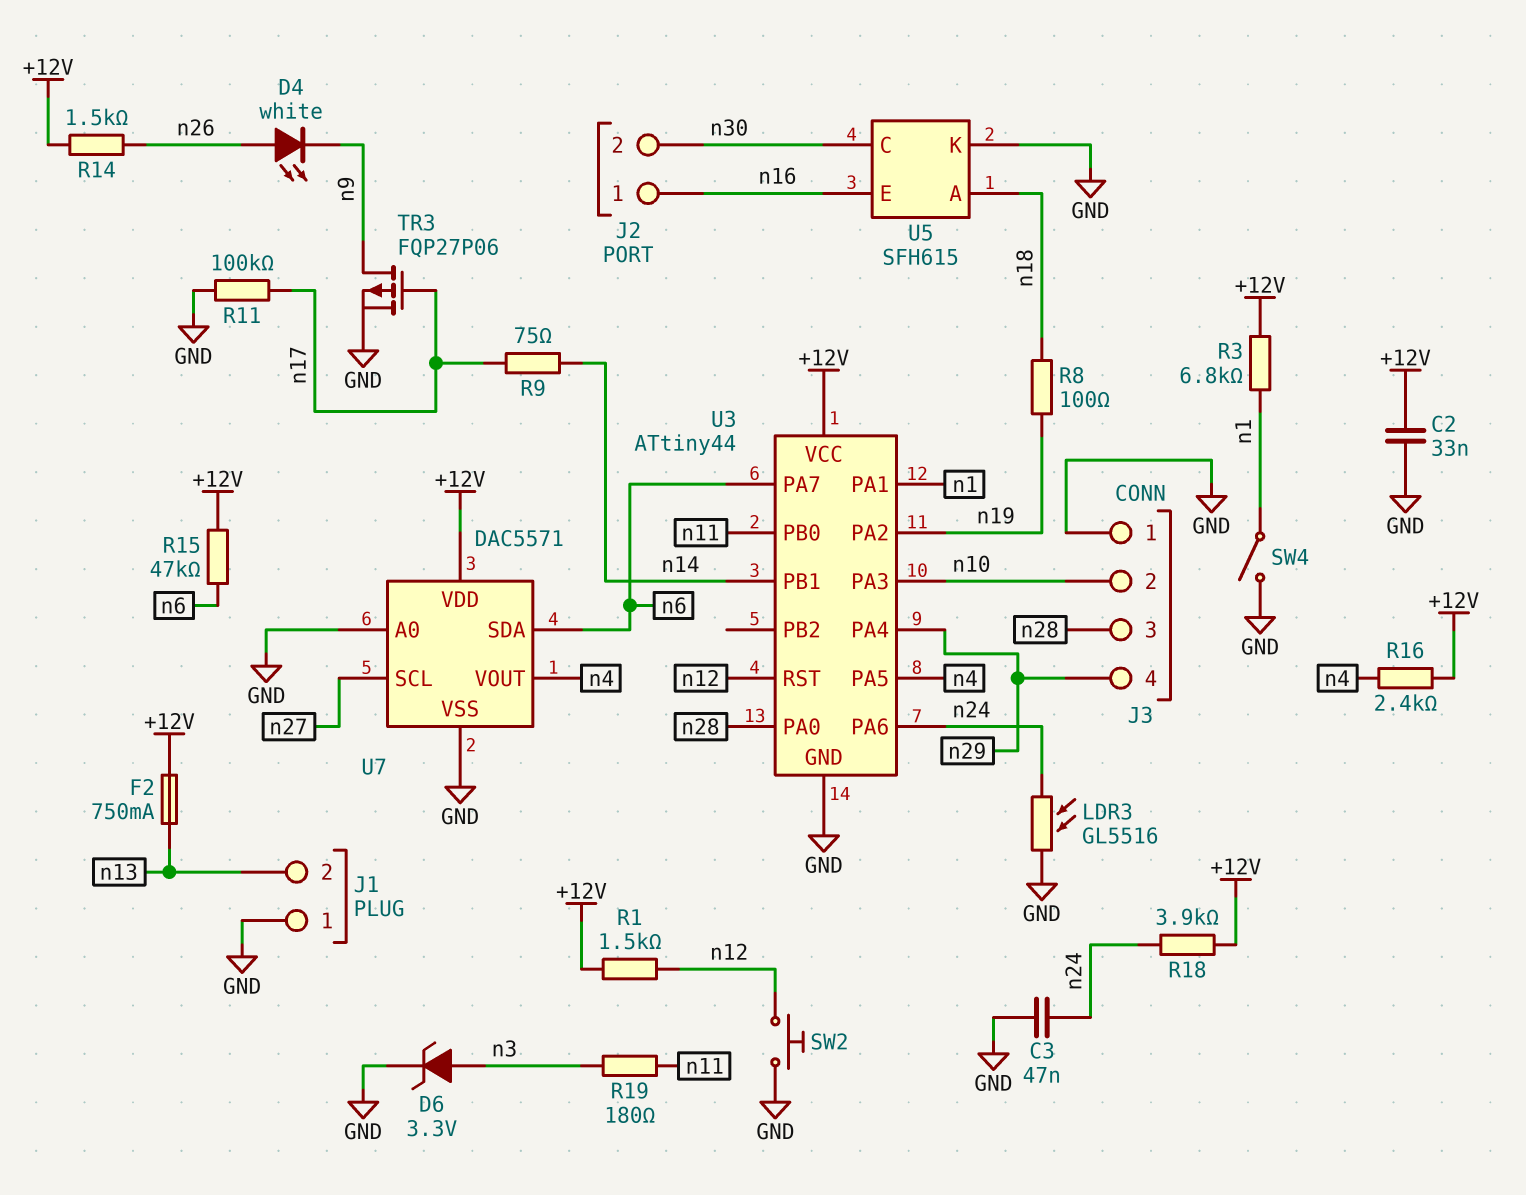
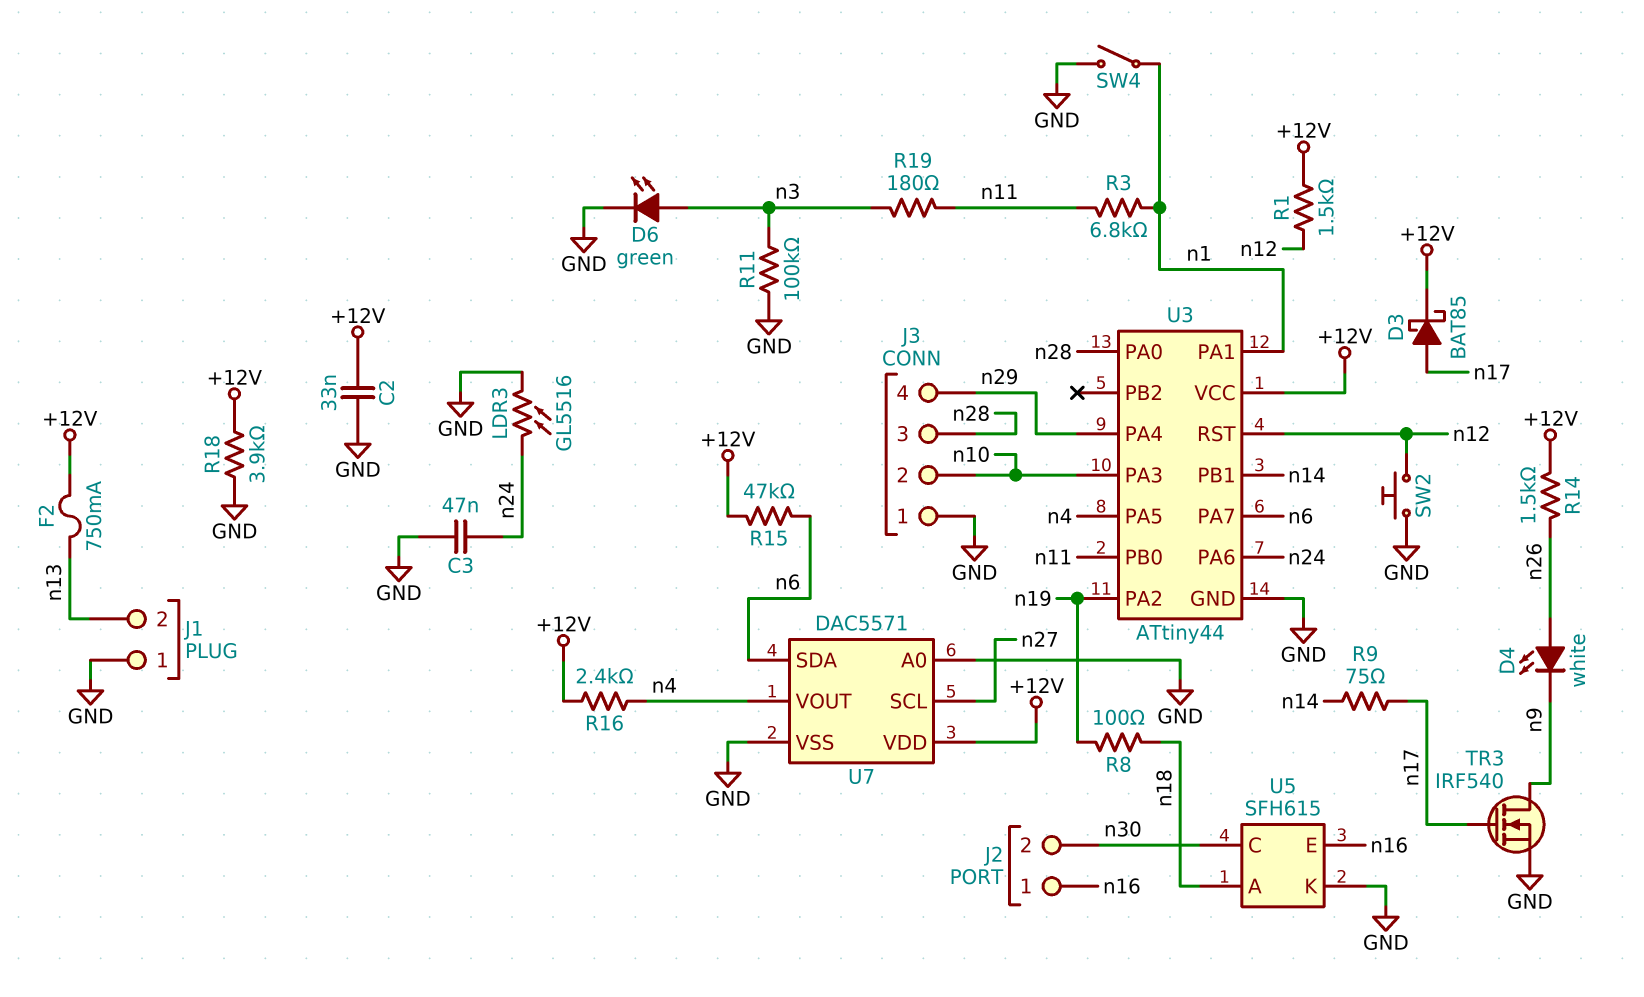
D3: none -> schottky BAT85 (A n17, K +12V)
D6: zener 3.3V (A n3, K GND) -> LED green (A n3, K GND)
R3: 6.8k (+12V, n1) -> 6.8k (n1, n11)
R11: 100k (GND, n17) -> 100k (GND, n3)
R18: 3.9k (+12V, n24) -> 3.9k (+12V, GND)
TR3: PMOS FQP27P06 (G n17, D n9, S GND) -> NMOS IRF540 (G n17, D n9, S GND)

